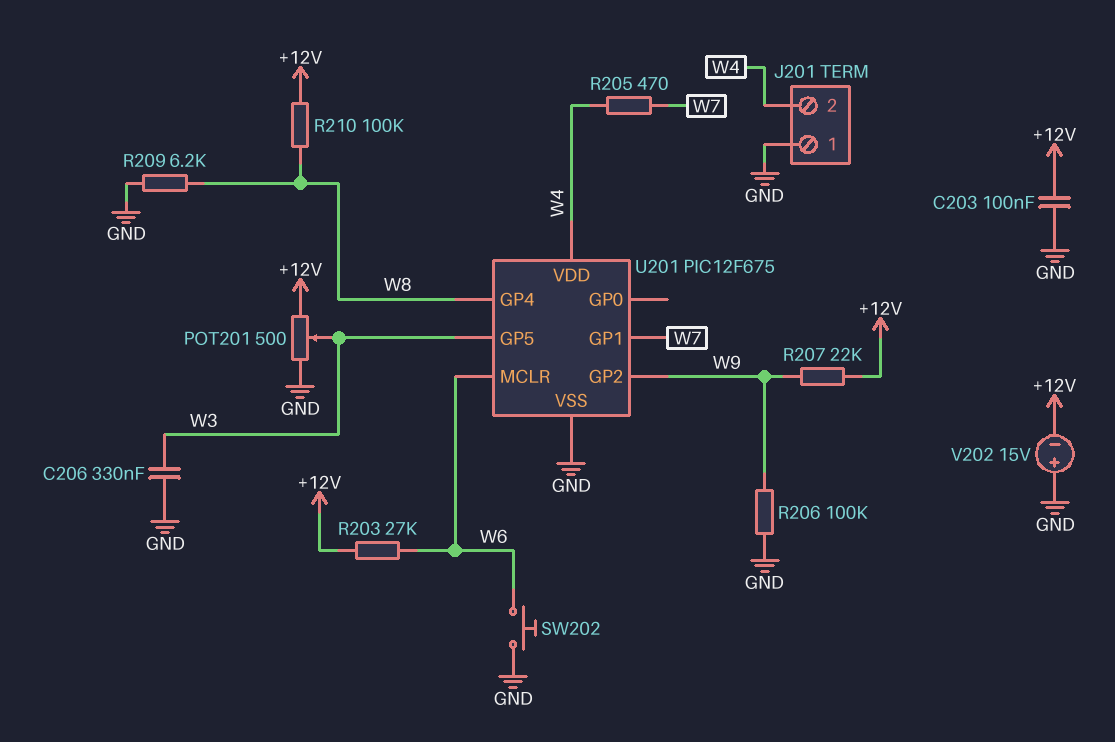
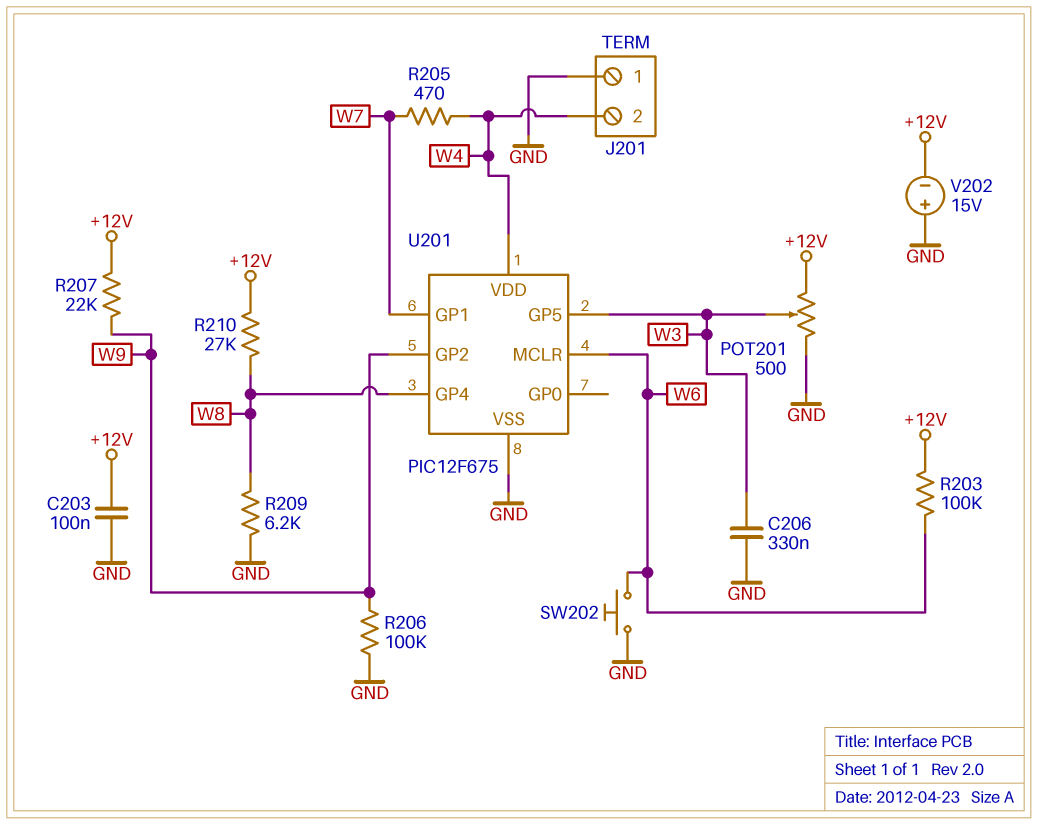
R203: 27k (+12V, W6) -> 100k (+12V, W6)
R210: 100k (+12V, W8) -> 27k (+12V, W8)

